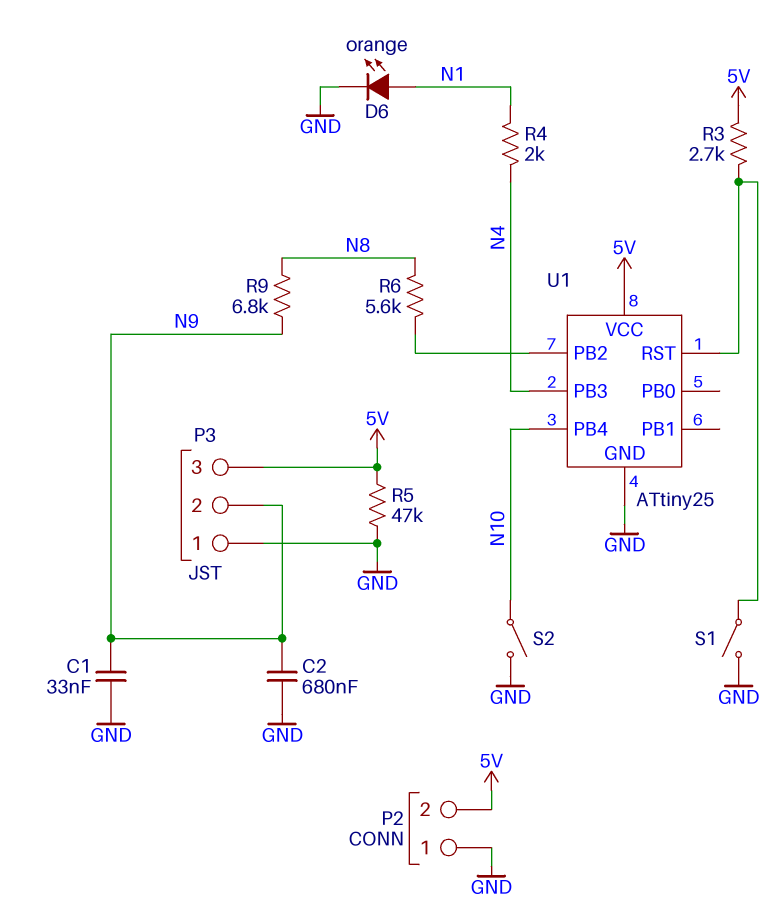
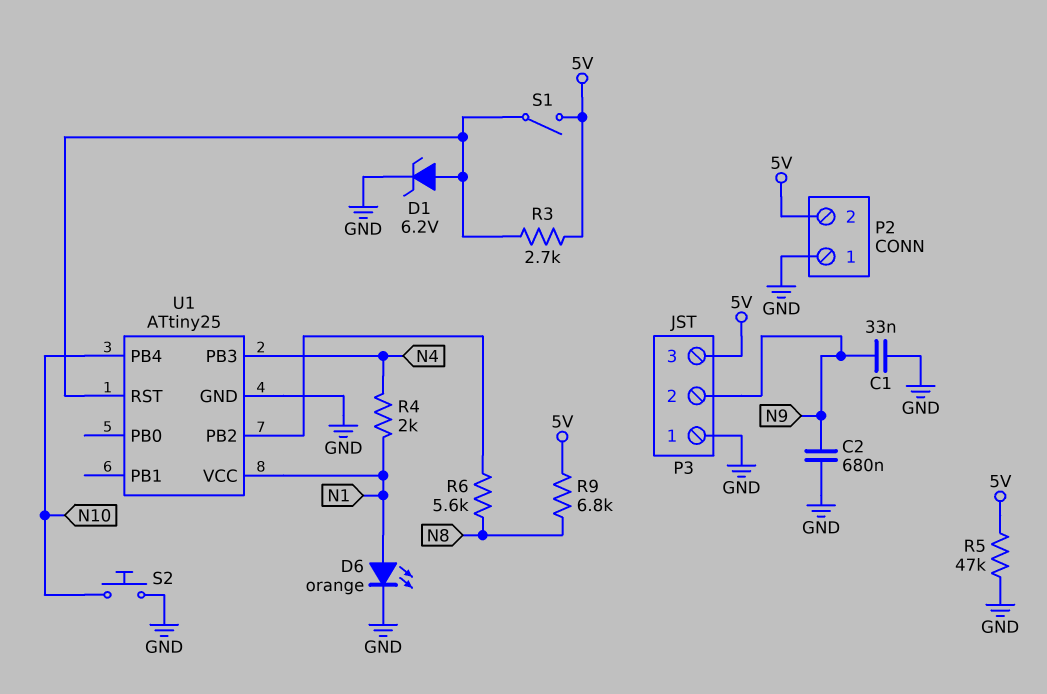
D1: none -> zener 6.2V (A U1/RST, K GND)
R9: 6.8k (N8, N9) -> 6.8k (5V, N8)
S1: switch (GND, U1/RST) -> switch (5V, U1/RST)
S2: switch (GND, N10) -> button (GND, N10)
U1 pin VCC: 5V -> N1

